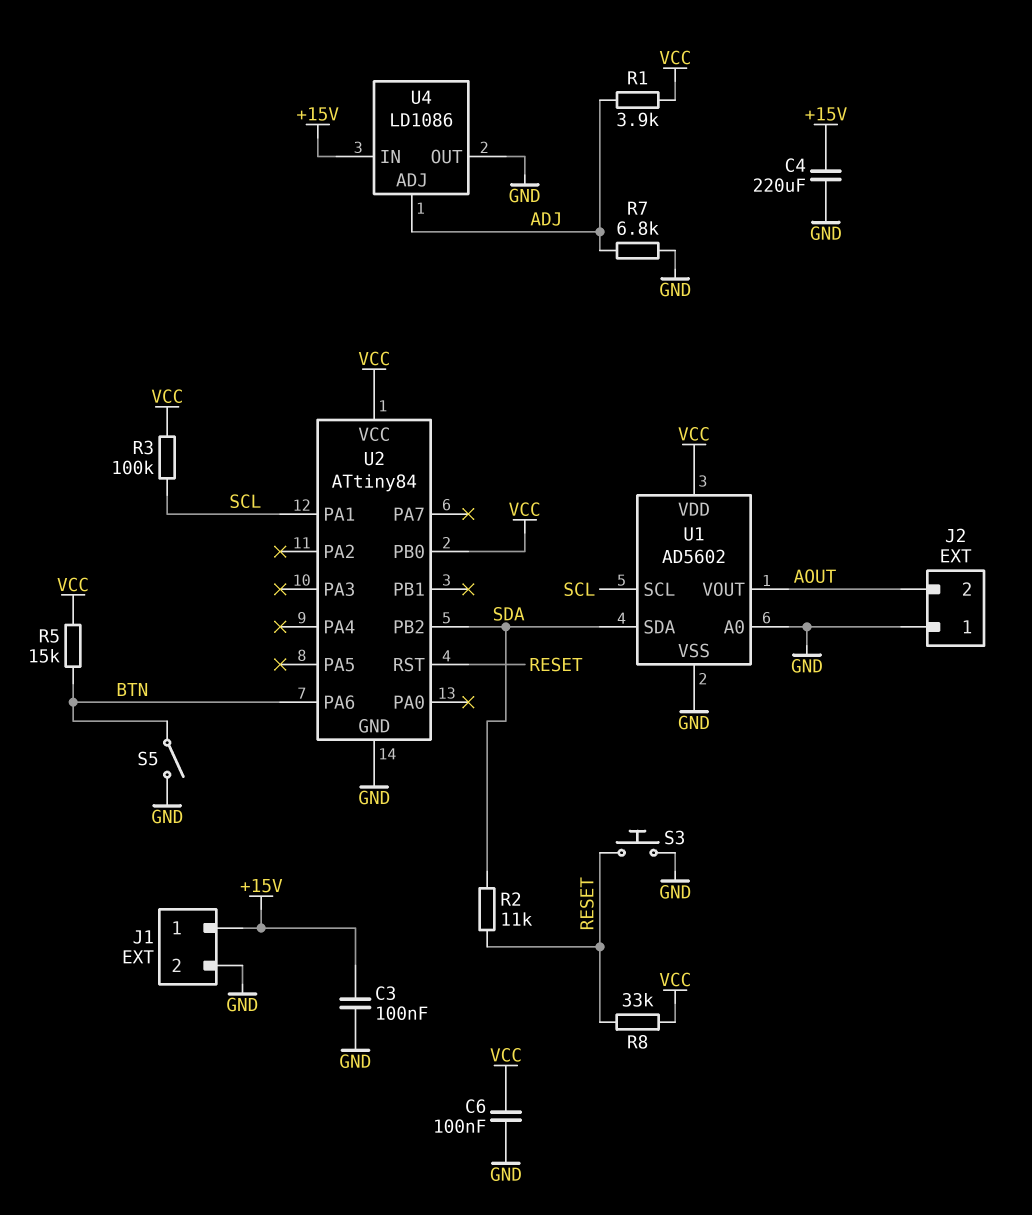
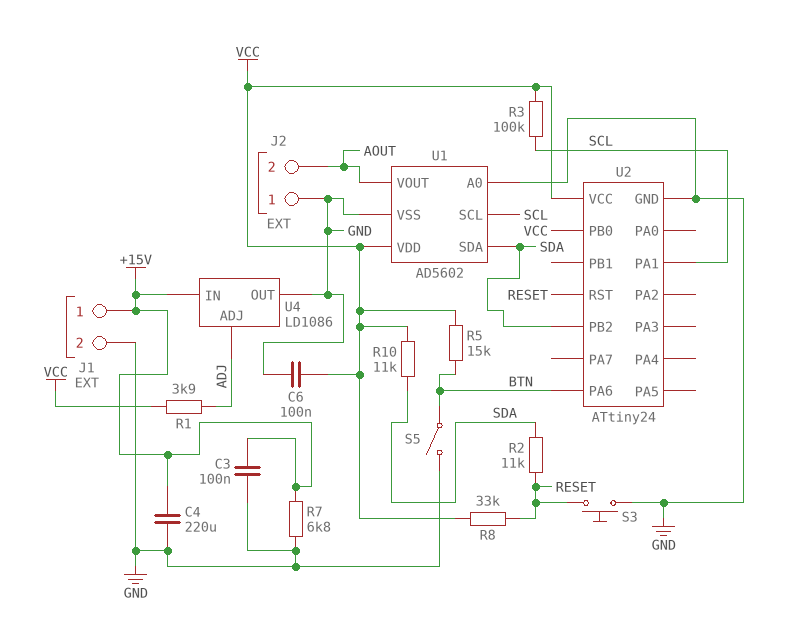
R7: 6.8k (ADJ, GND) -> 6.8k (+15V, GND)
R10: none -> 11k (SDA, VCC)
U2: ATtiny84 -> ATtiny24

